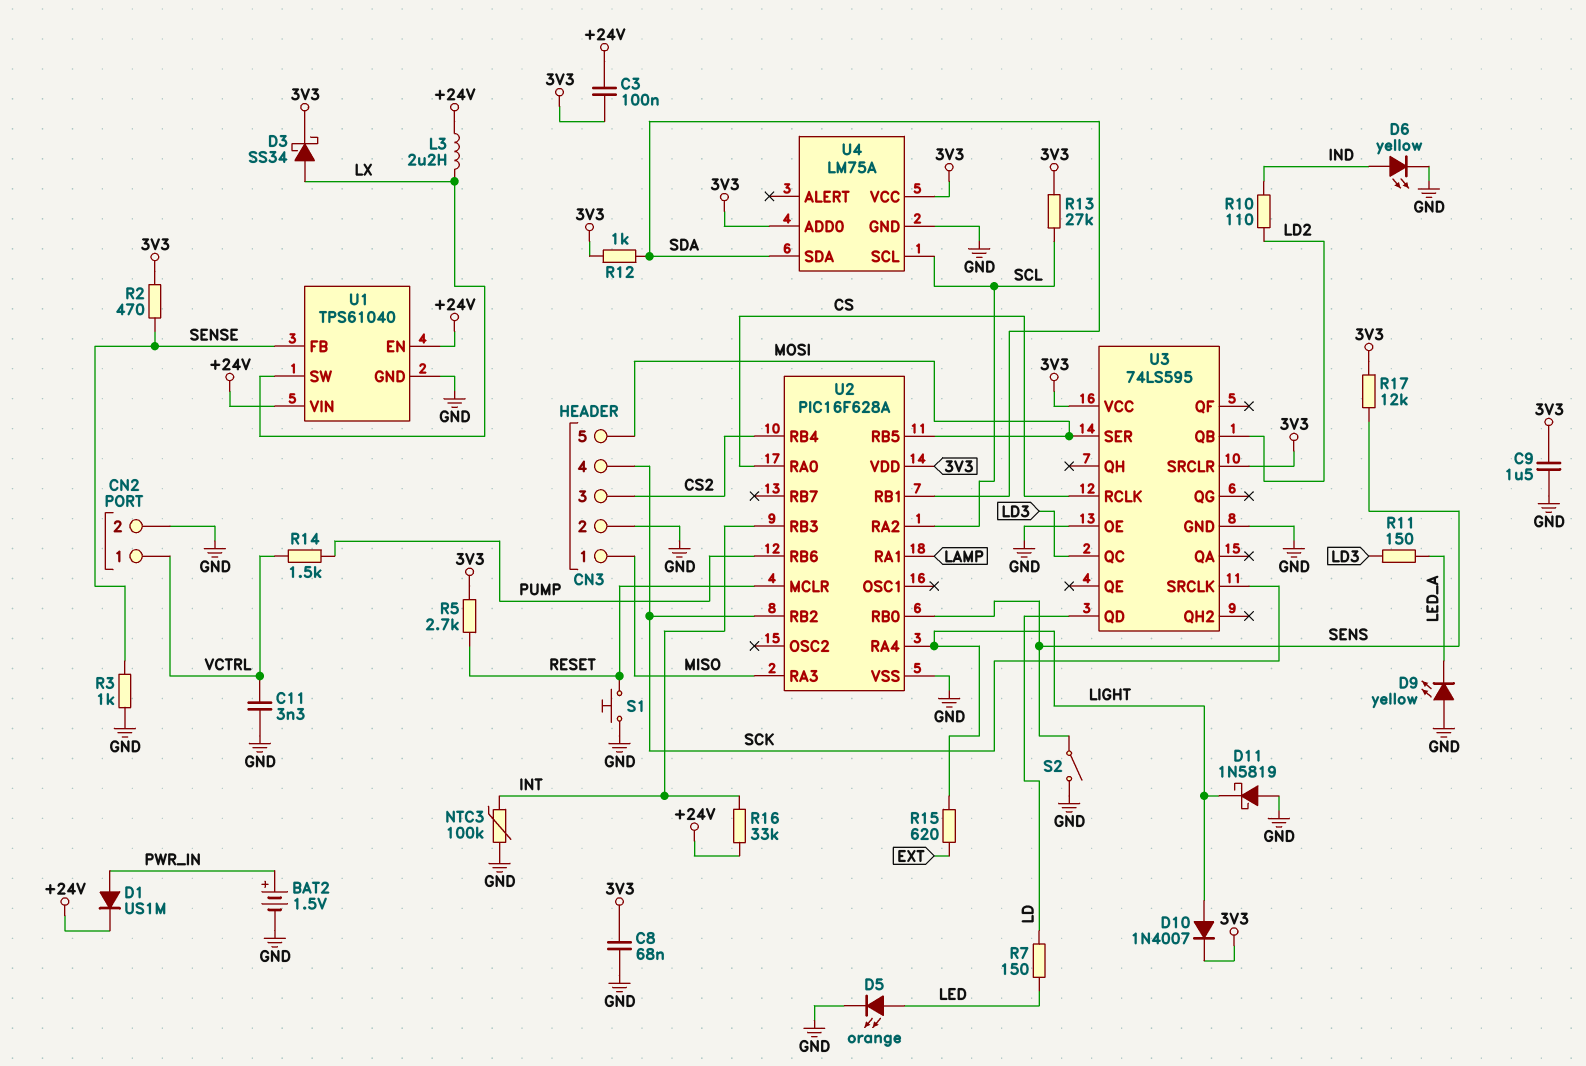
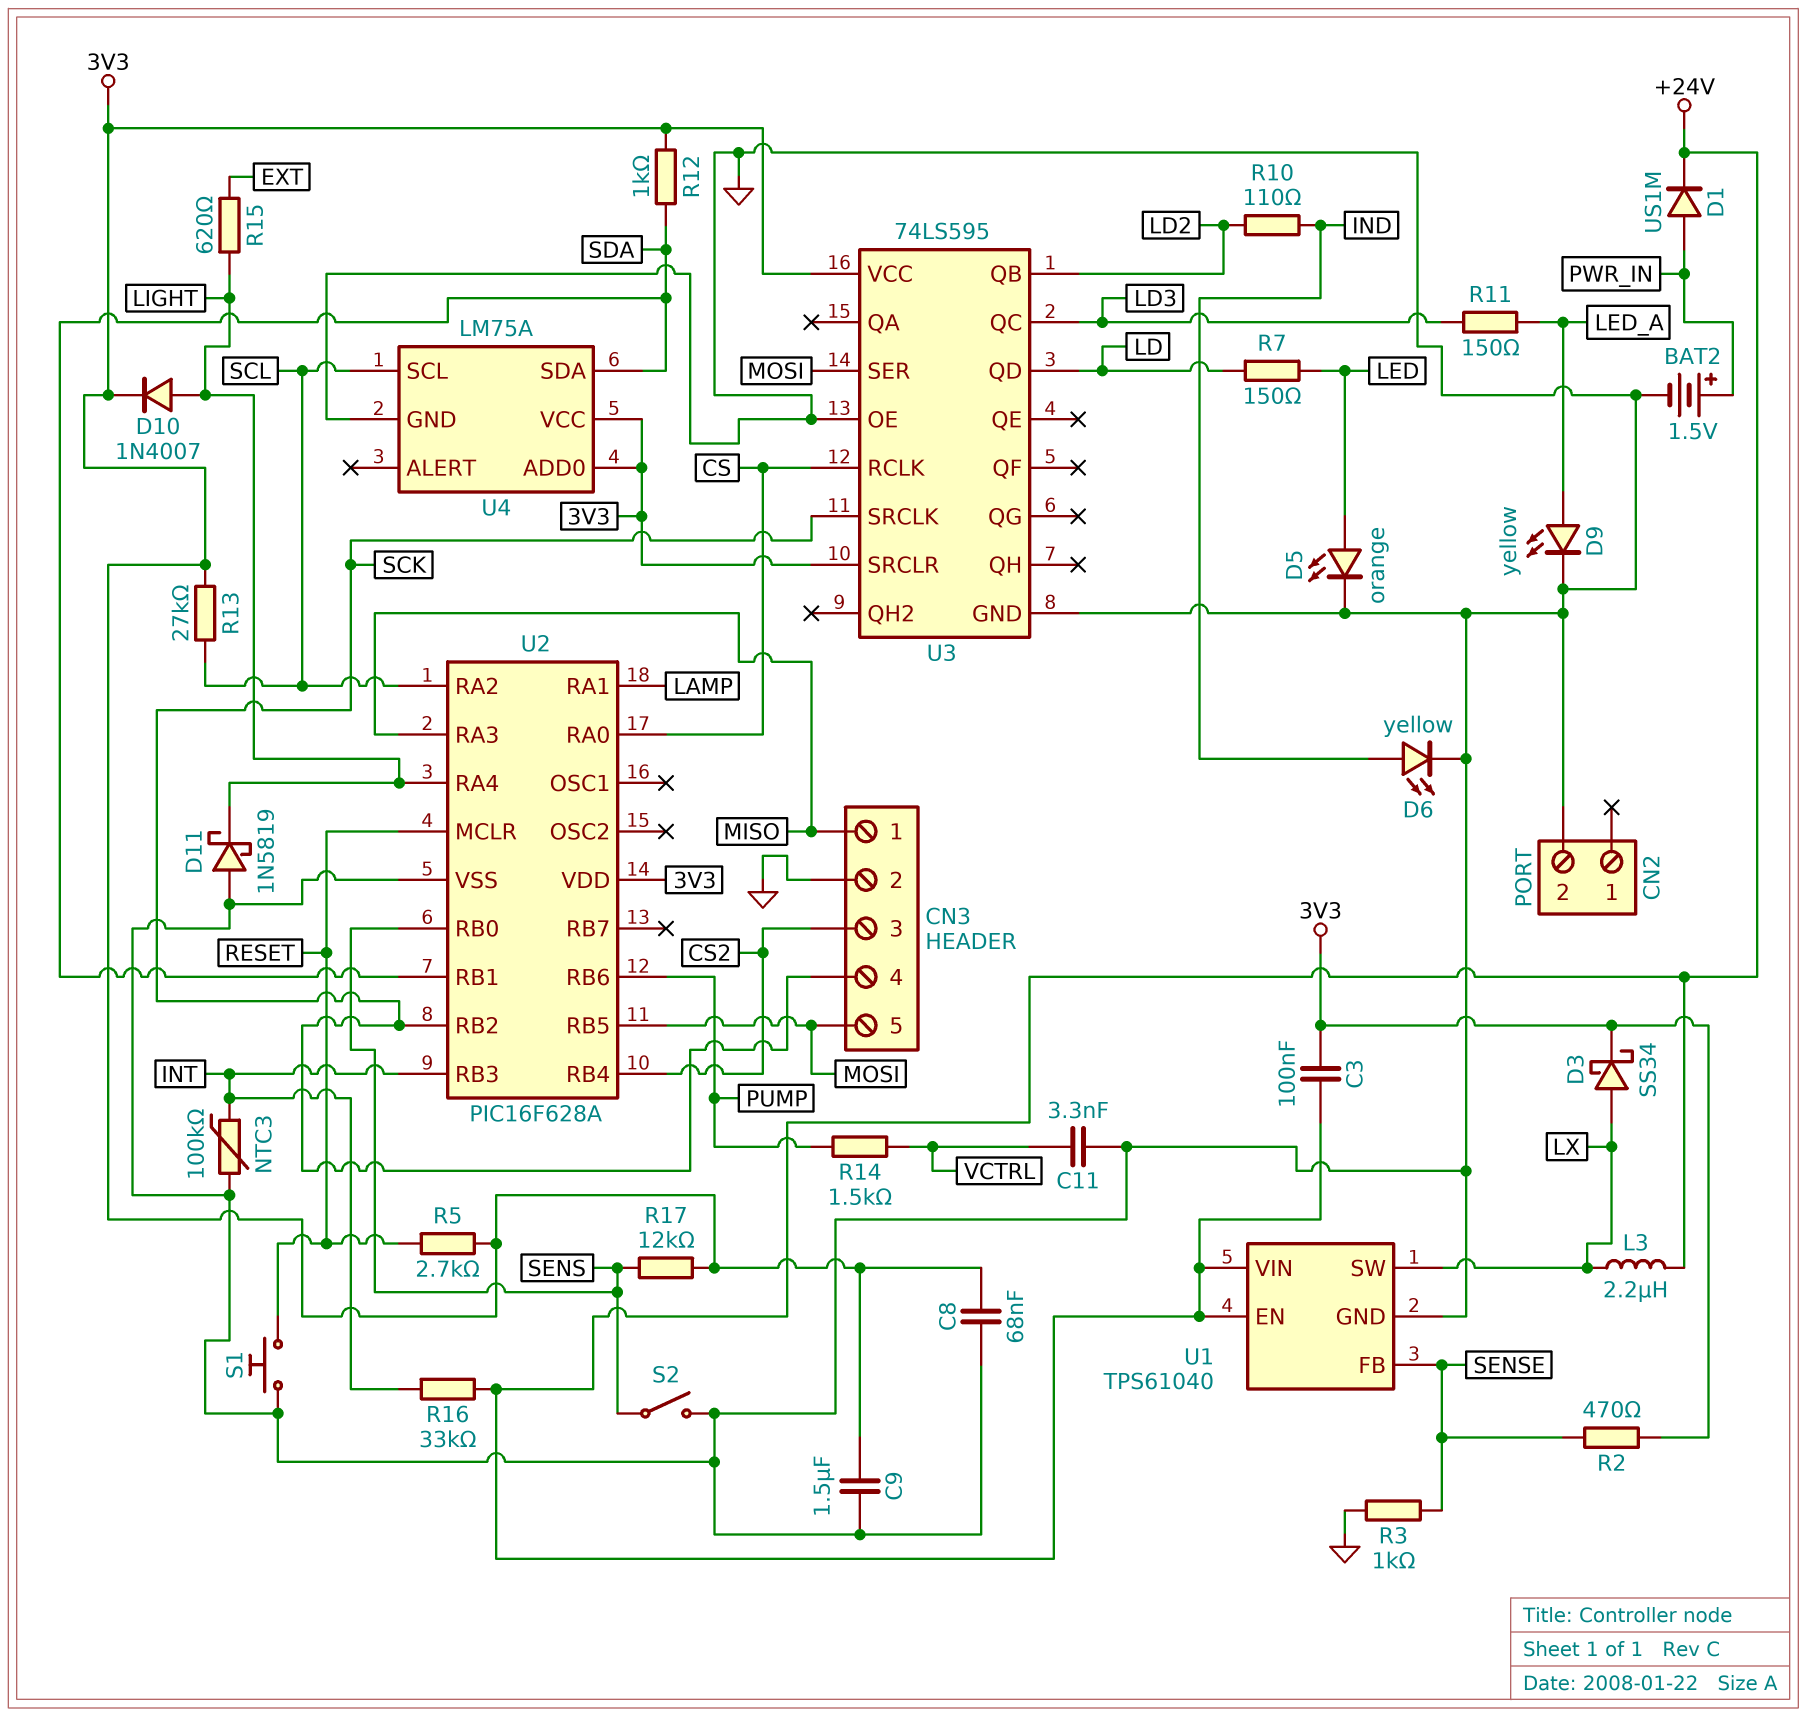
CN2 pin 1: VCTRL -> none
D9: LED yellow (A GND, K LED_A) -> LED yellow (A LED_A, K GND)

